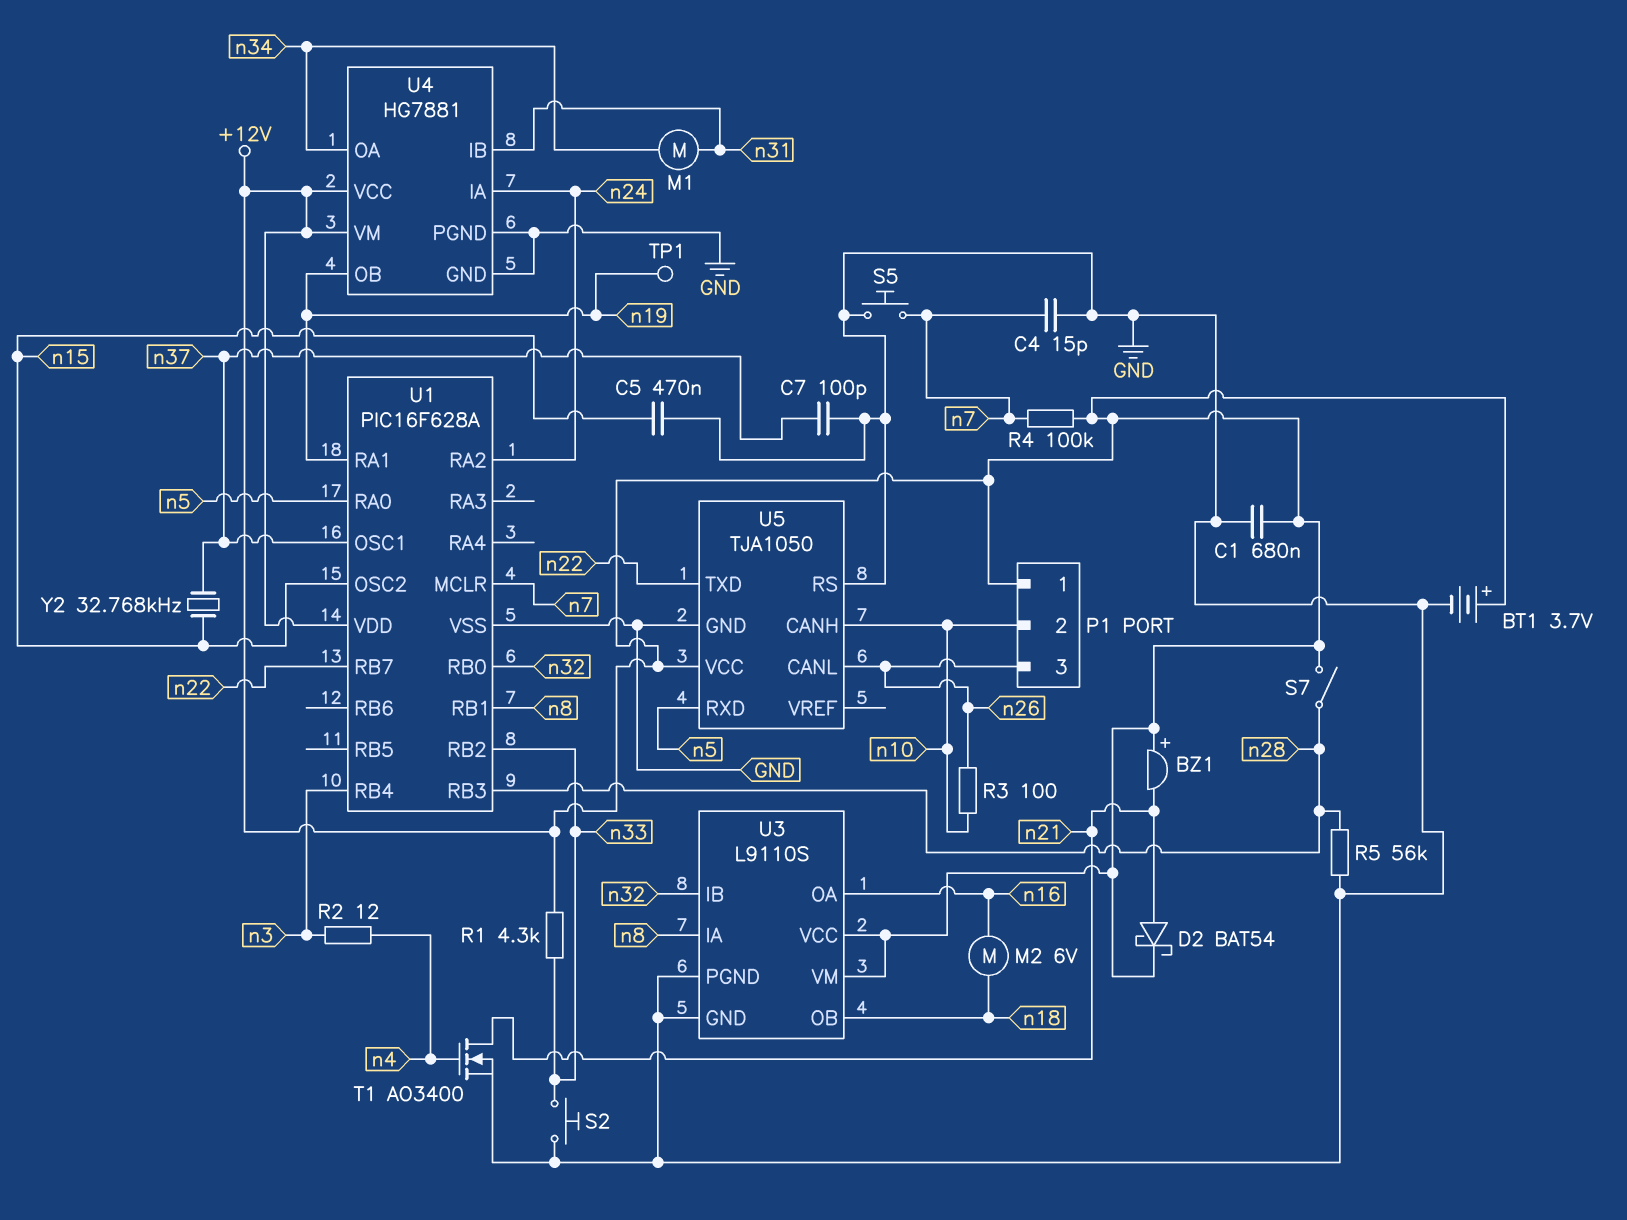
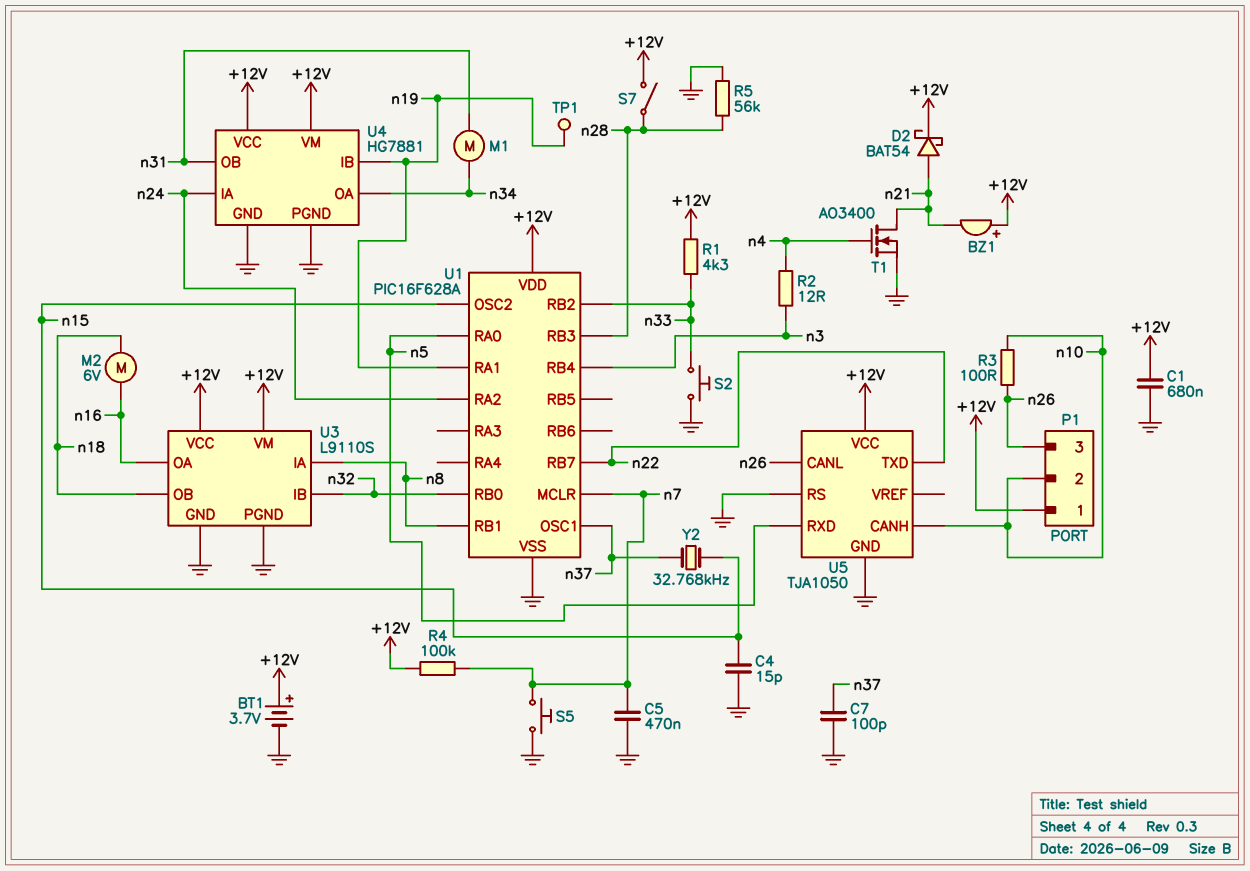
C4: 15pF (GND, n7) -> 15pF (GND, n15)
C5: 470nF (GND, n15) -> 470nF (GND, n7)
U4 pin IB: n31 -> n19
U4 pin OB: n19 -> n31

